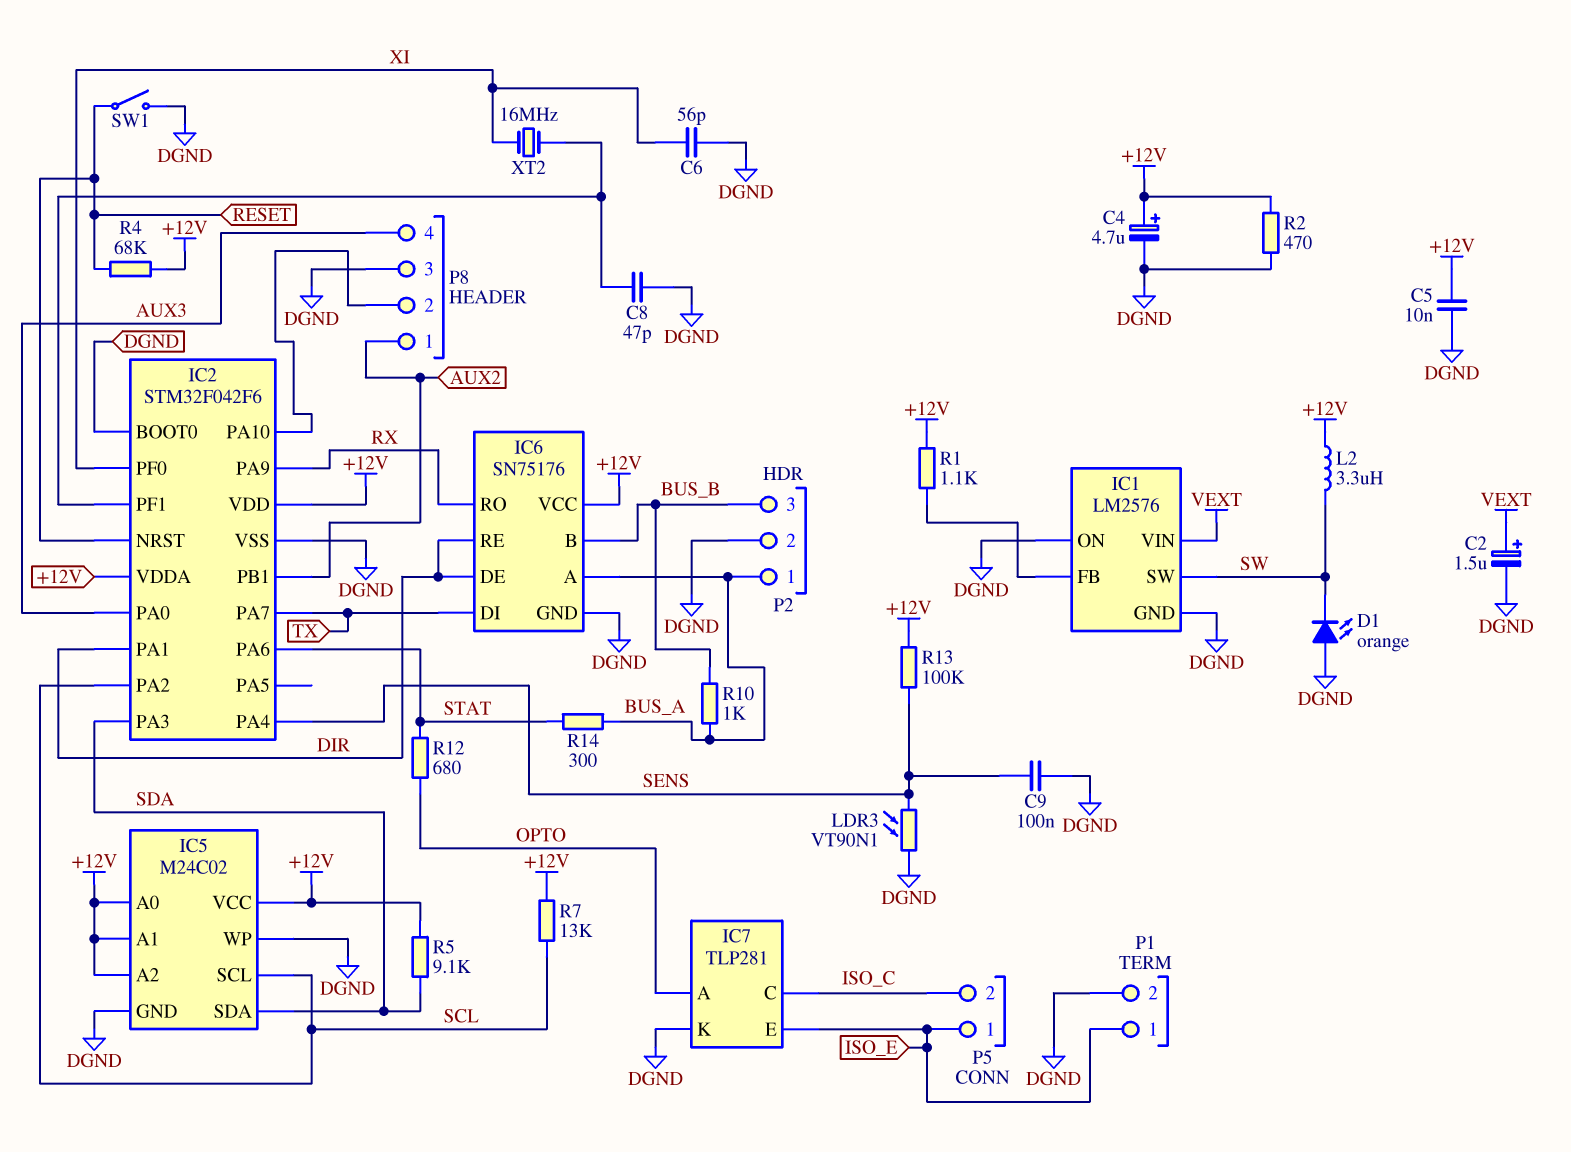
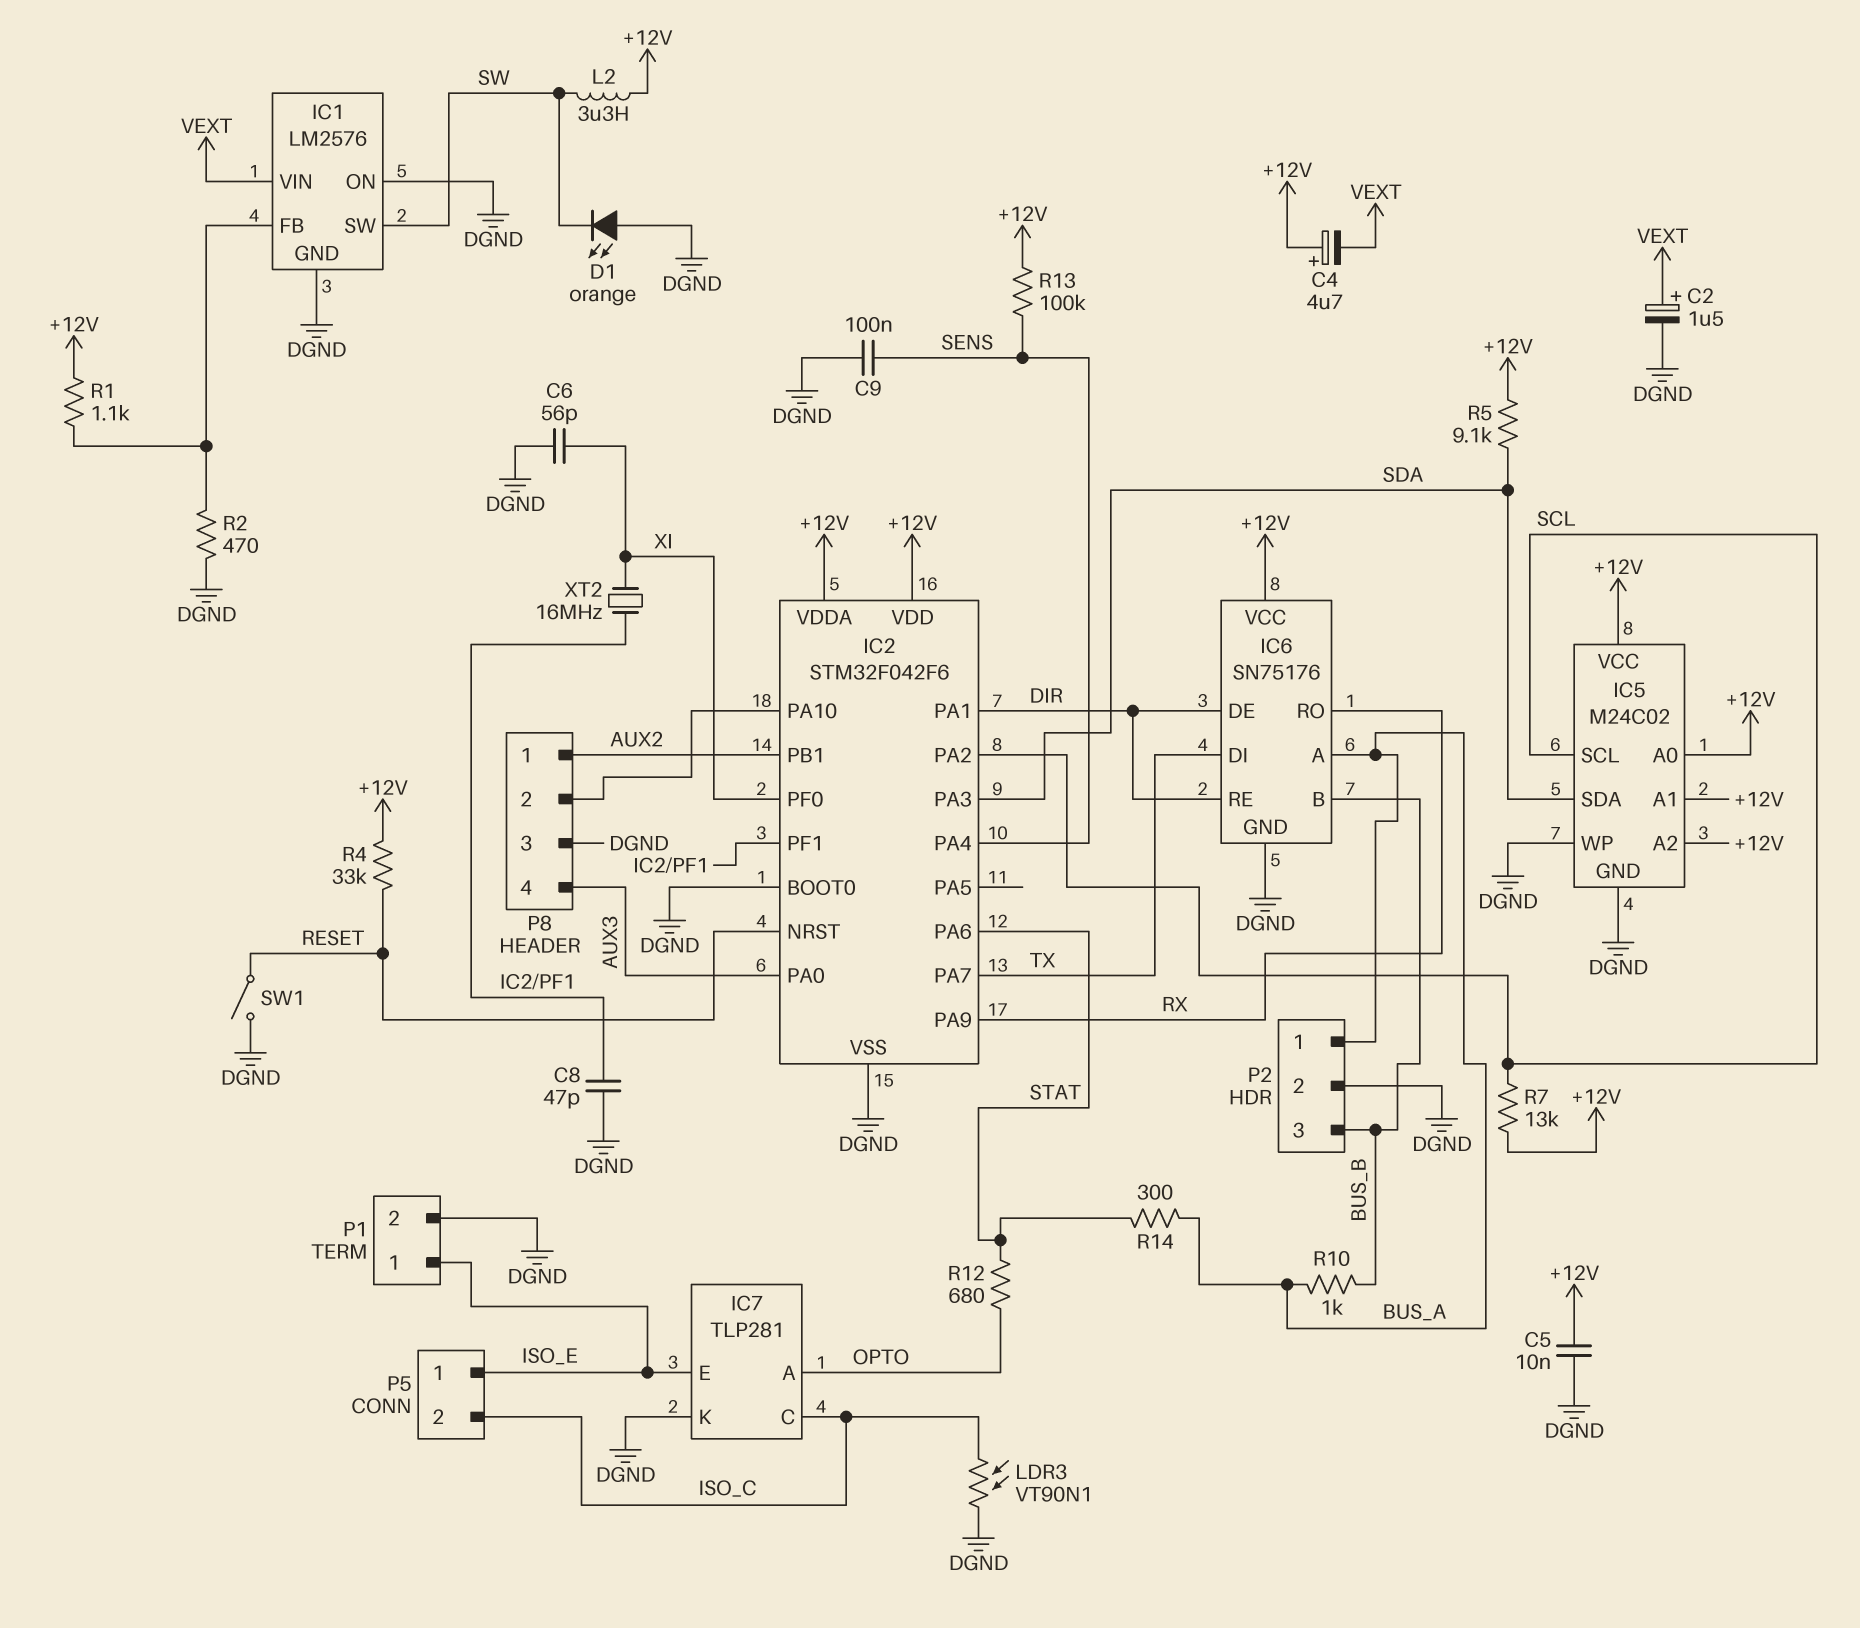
C4: 4.7uF (plus +12V, minus DGND) -> 4.7uF (plus +12V, minus VEXT)
LDR3: VT90N1 (DGND, SENS) -> VT90N1 (DGND, ISO_C)
R2: 470 (+12V, DGND) -> 470 (DGND, IC1/FB)
R4: 68k (+12V, RESET) -> 33k (+12V, RESET)

